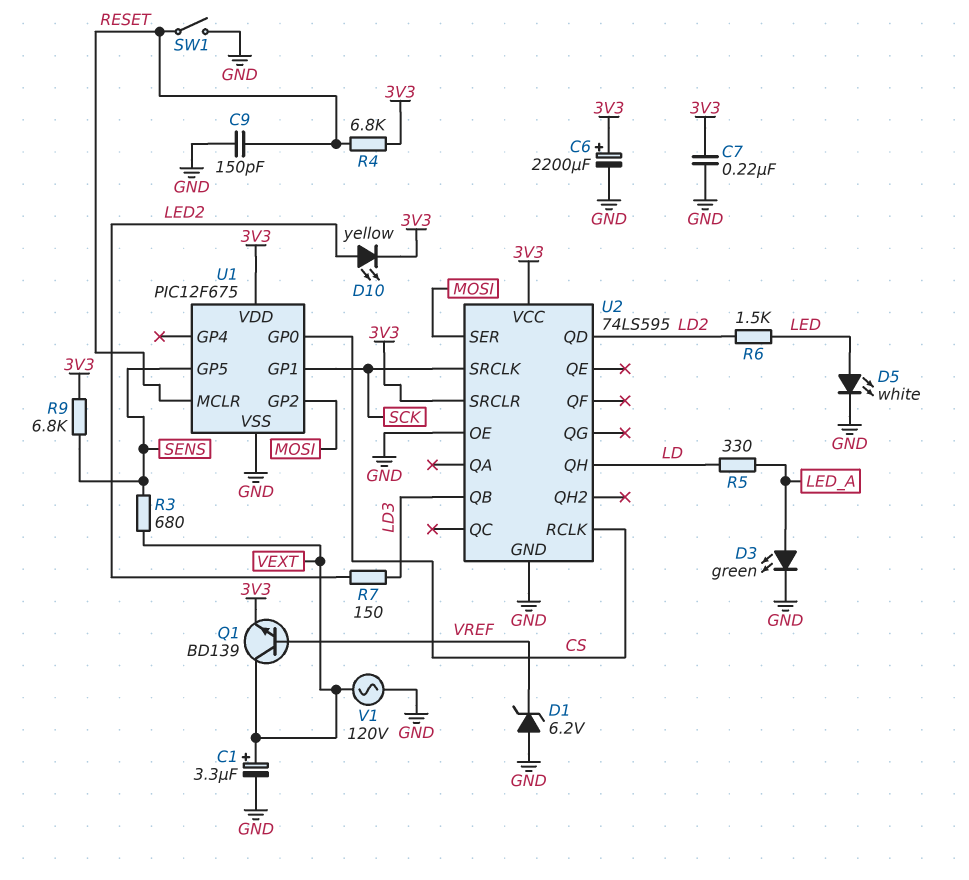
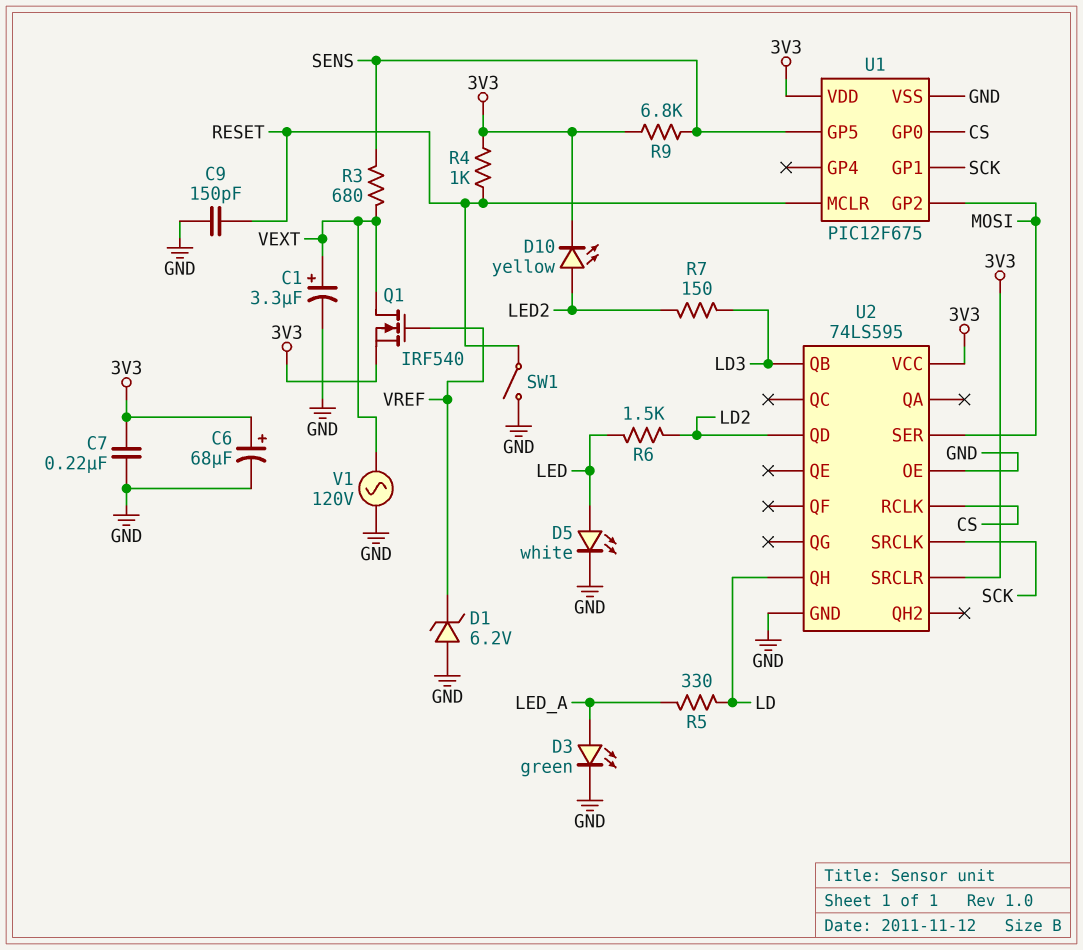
C6: 2200uF (plus 3V3, minus GND) -> 68uF (plus 3V3, minus GND)
Q1: NPN BD139 (B VREF, C VEXT, E 3V3) -> NMOS IRF540 (G VREF, D VEXT, S 3V3)
R4: 6.8k (3V3, RESET) -> 1k (3V3, RESET)

